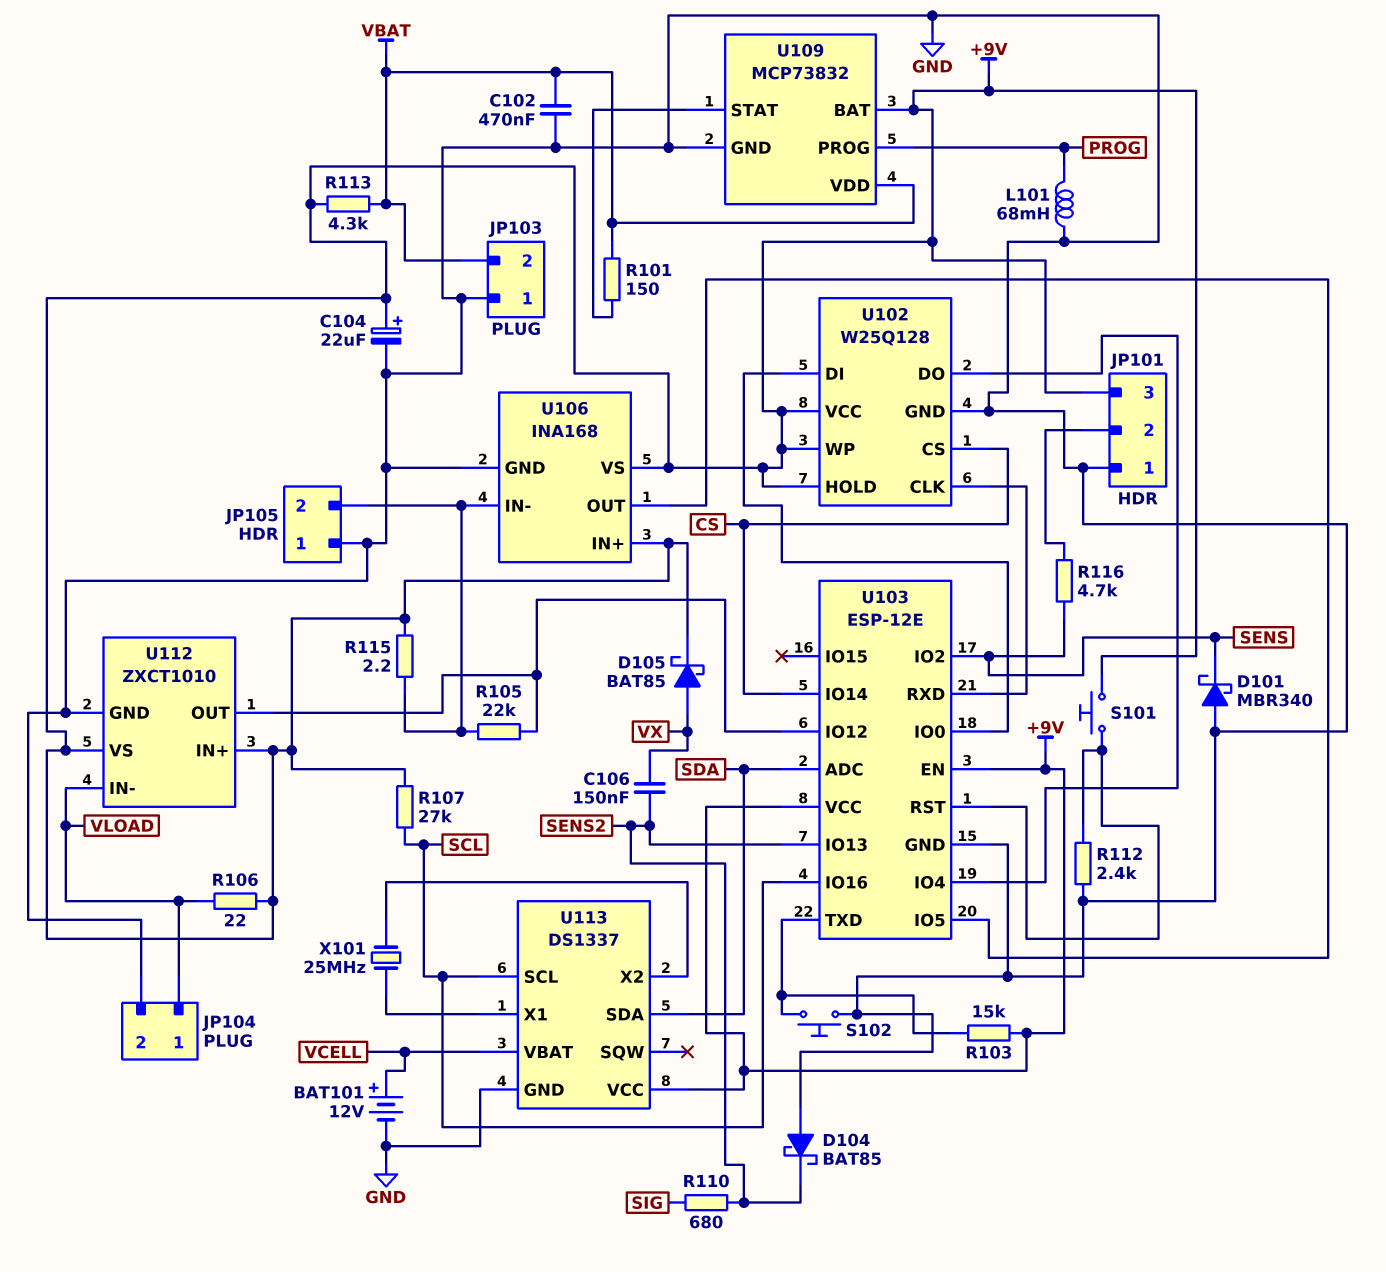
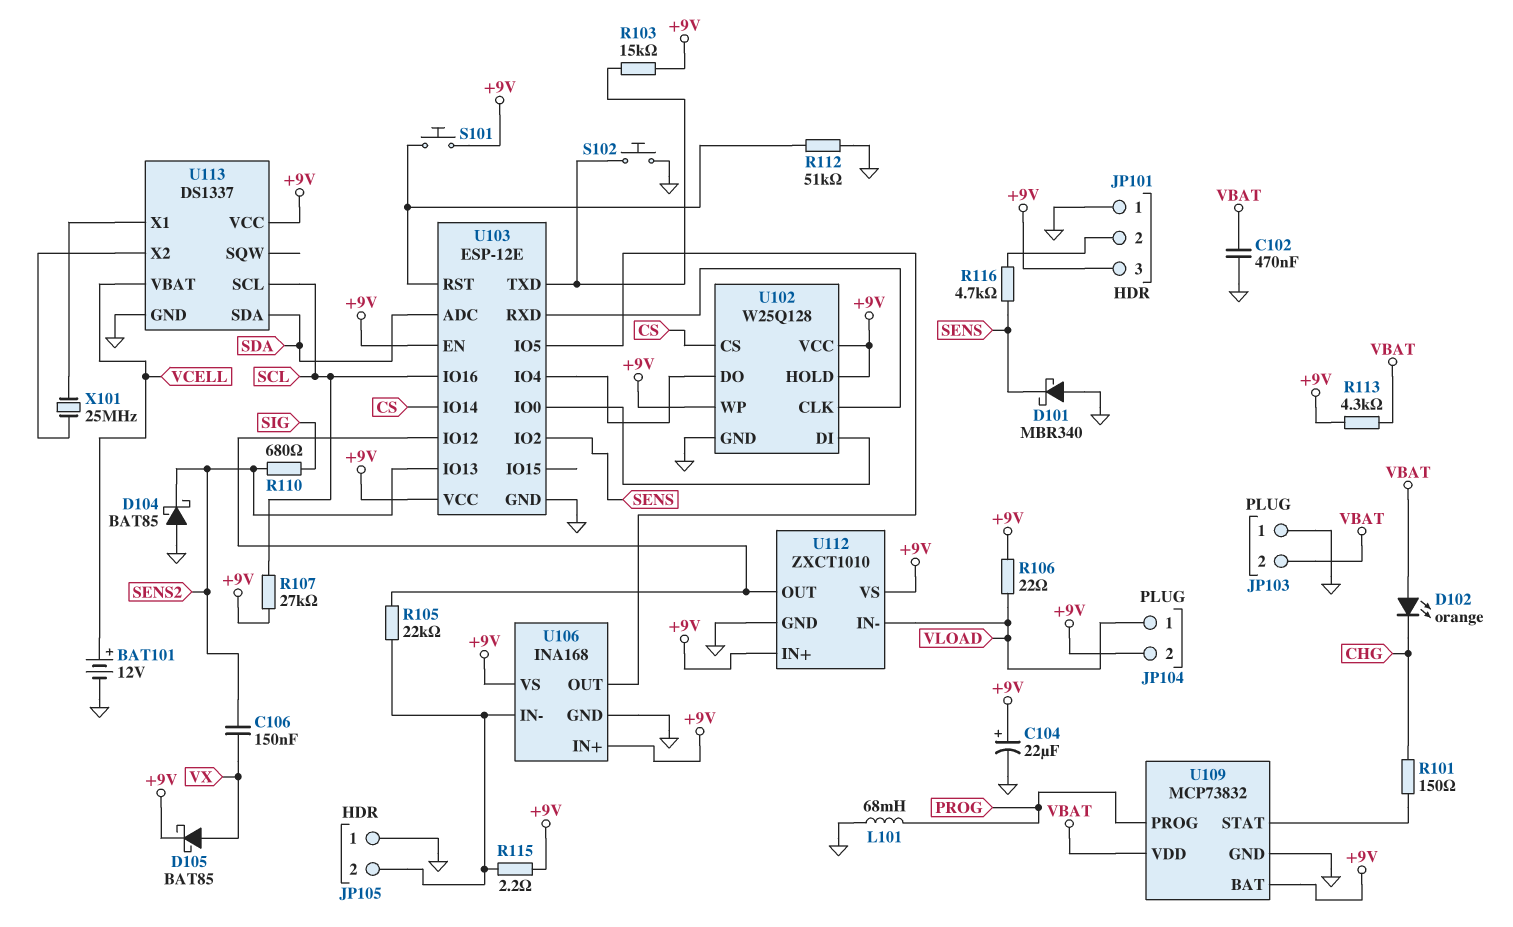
D102: none -> LED orange (A VBAT, K CHG)
JP104 pin 2: GND -> +9V
R101: 150 (U109/STAT, VBAT) -> 150 (CHG, U109/STAT)
R112: 2.4k (GND, U103/RST) -> 51k (GND, U103/RST)

